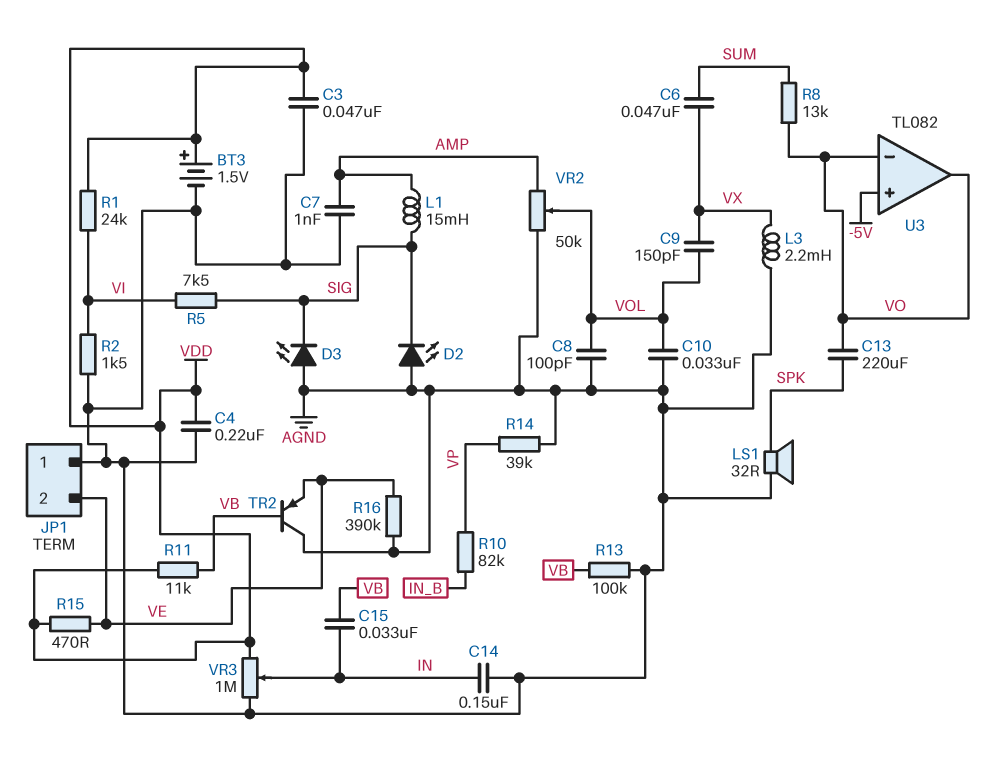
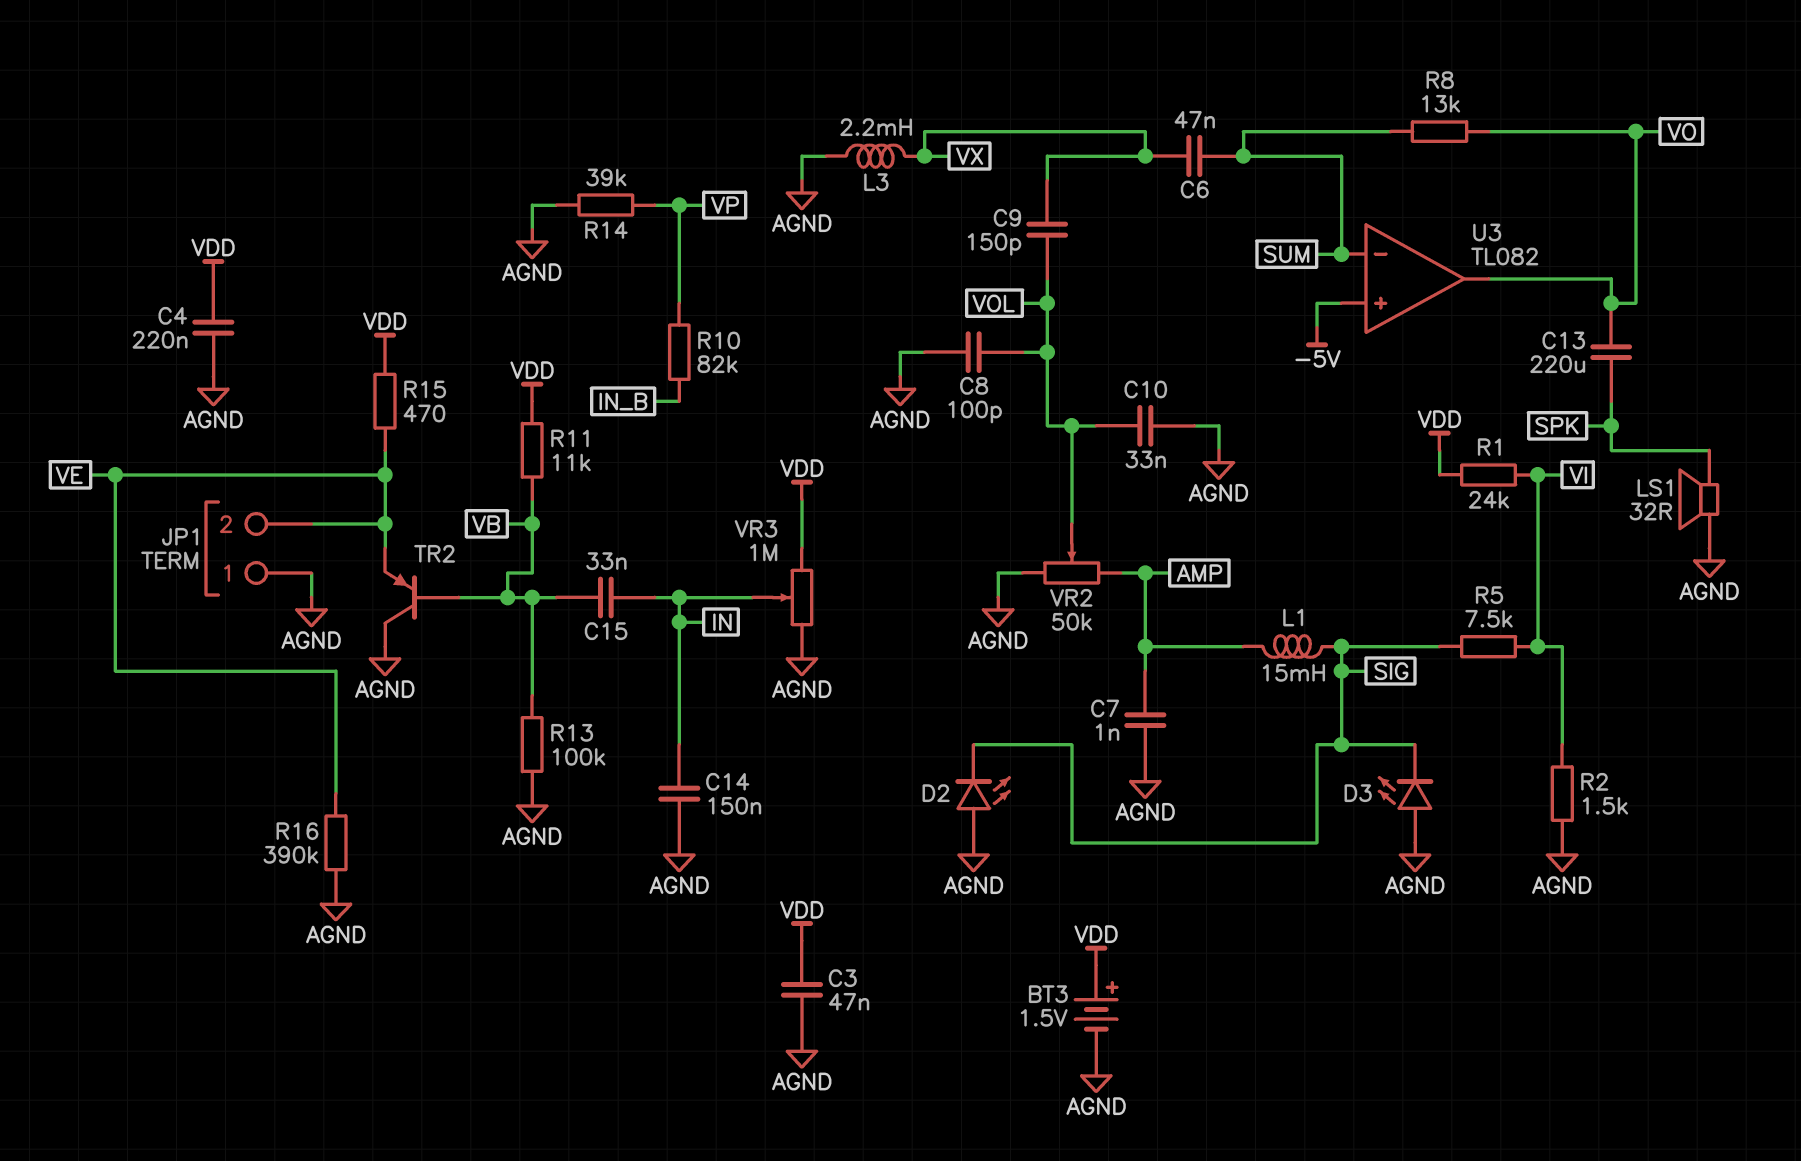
U3 pin in-: VO -> SUM

